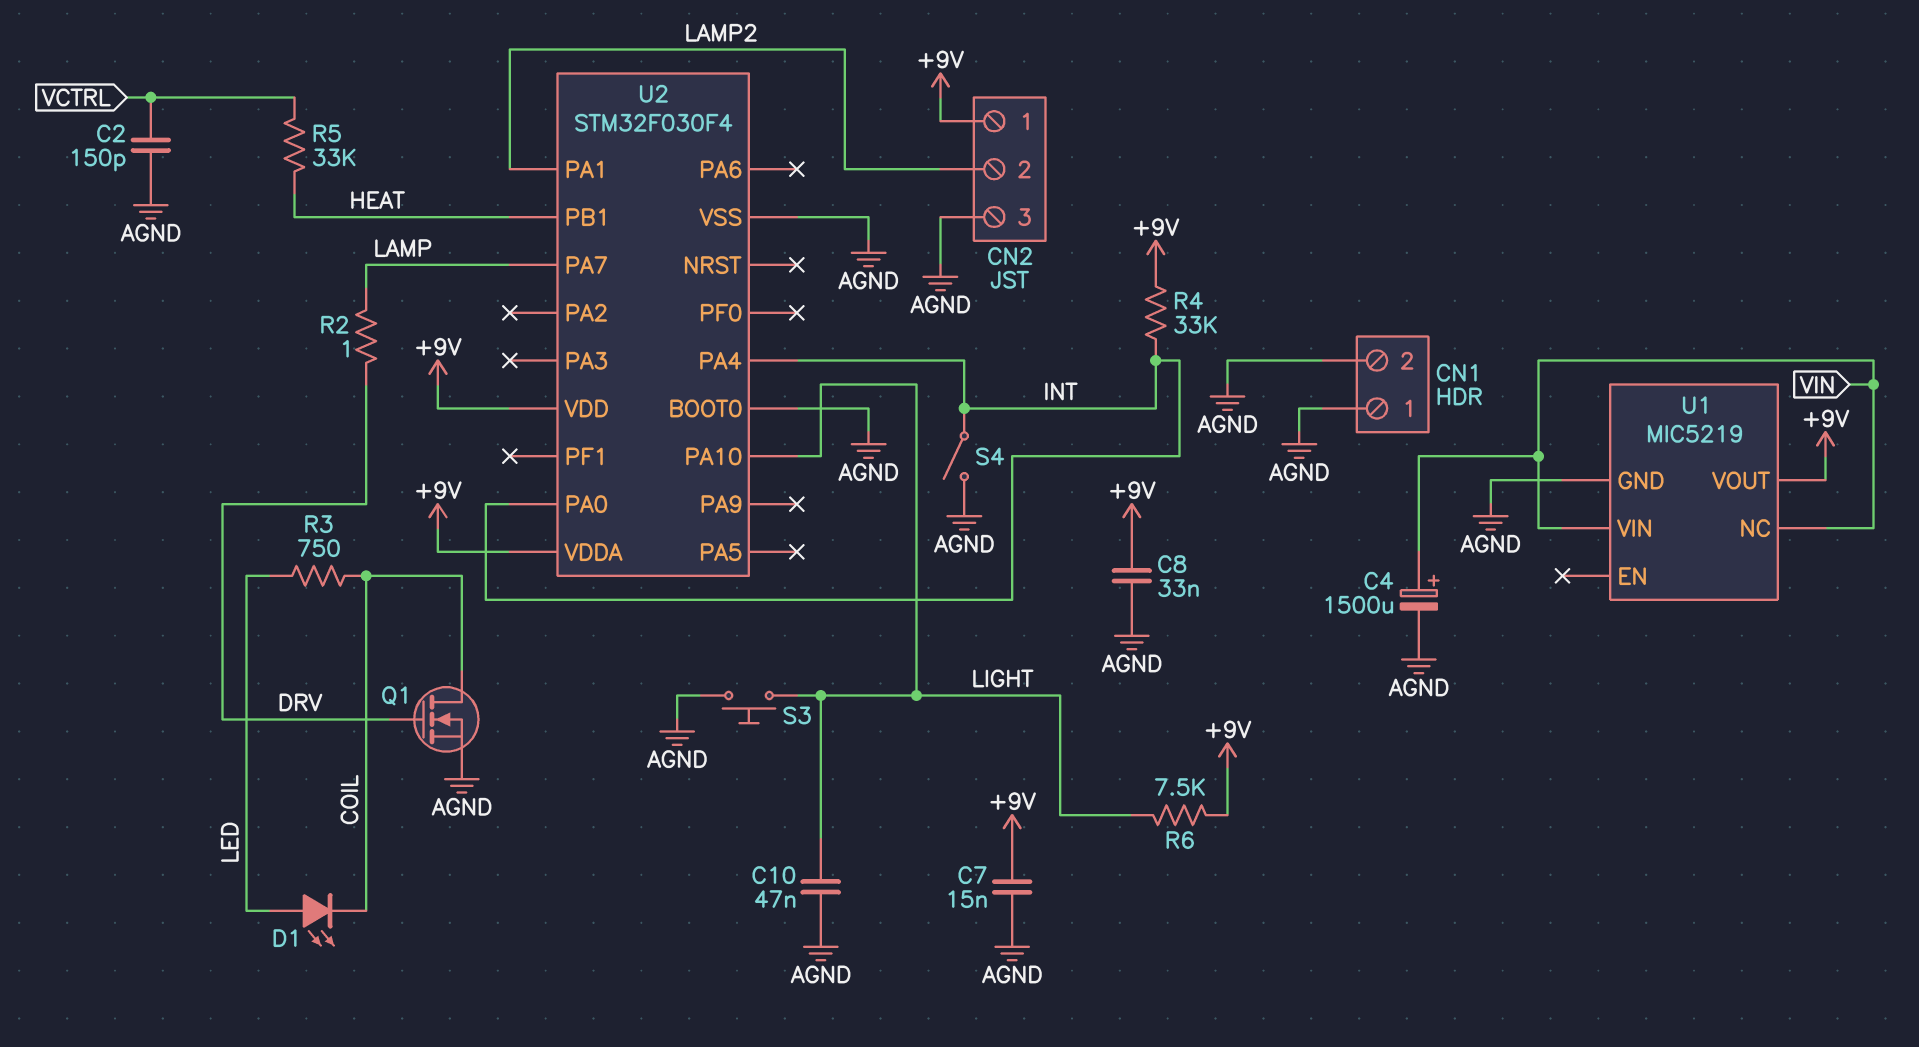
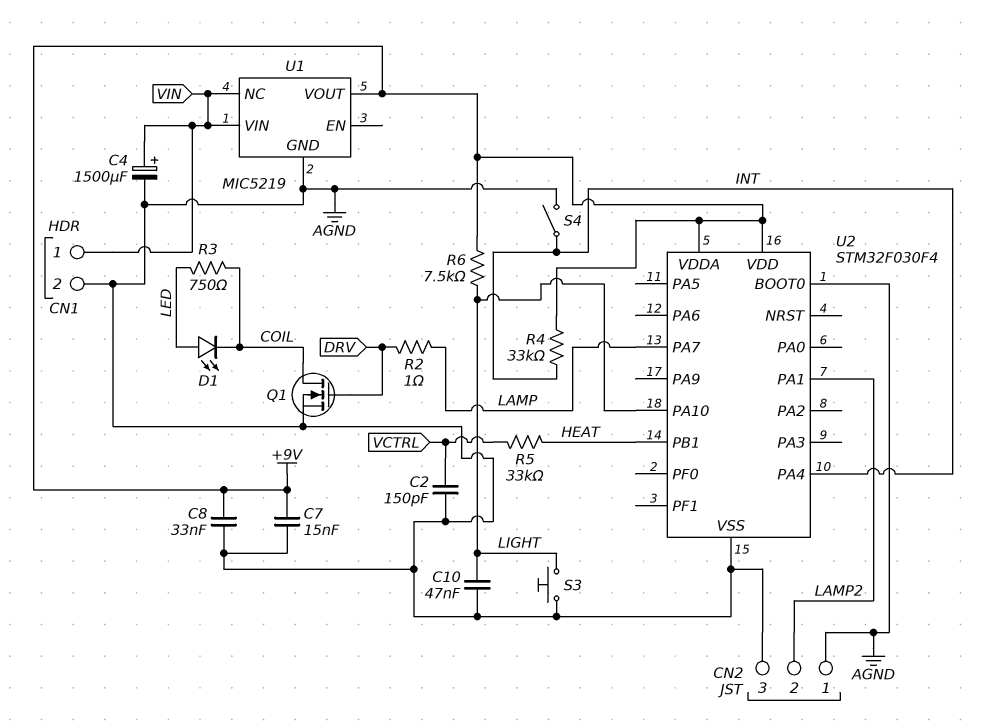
CN1 pin 1: AGND -> VIN
CN2 pin 1: +9V -> AGND
U2 pin PA0: INT -> none

